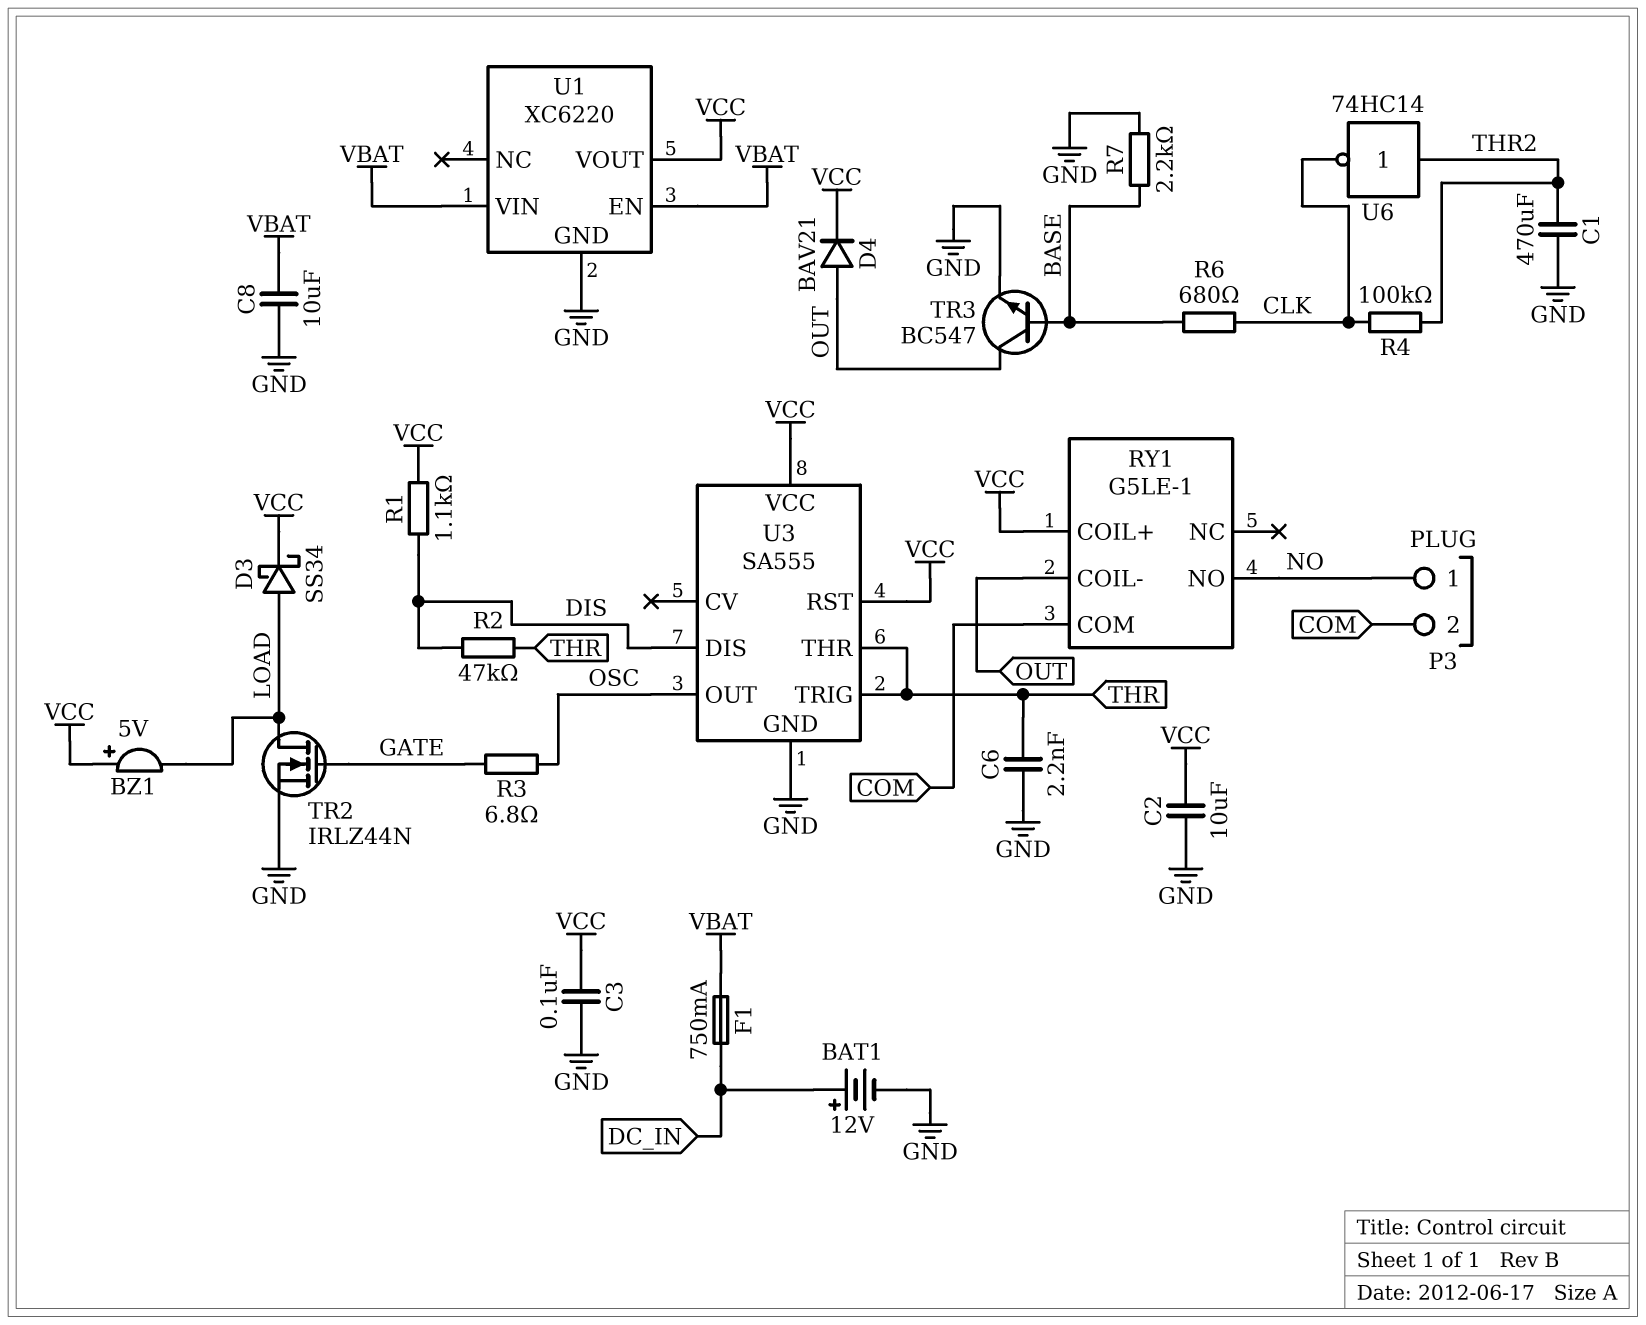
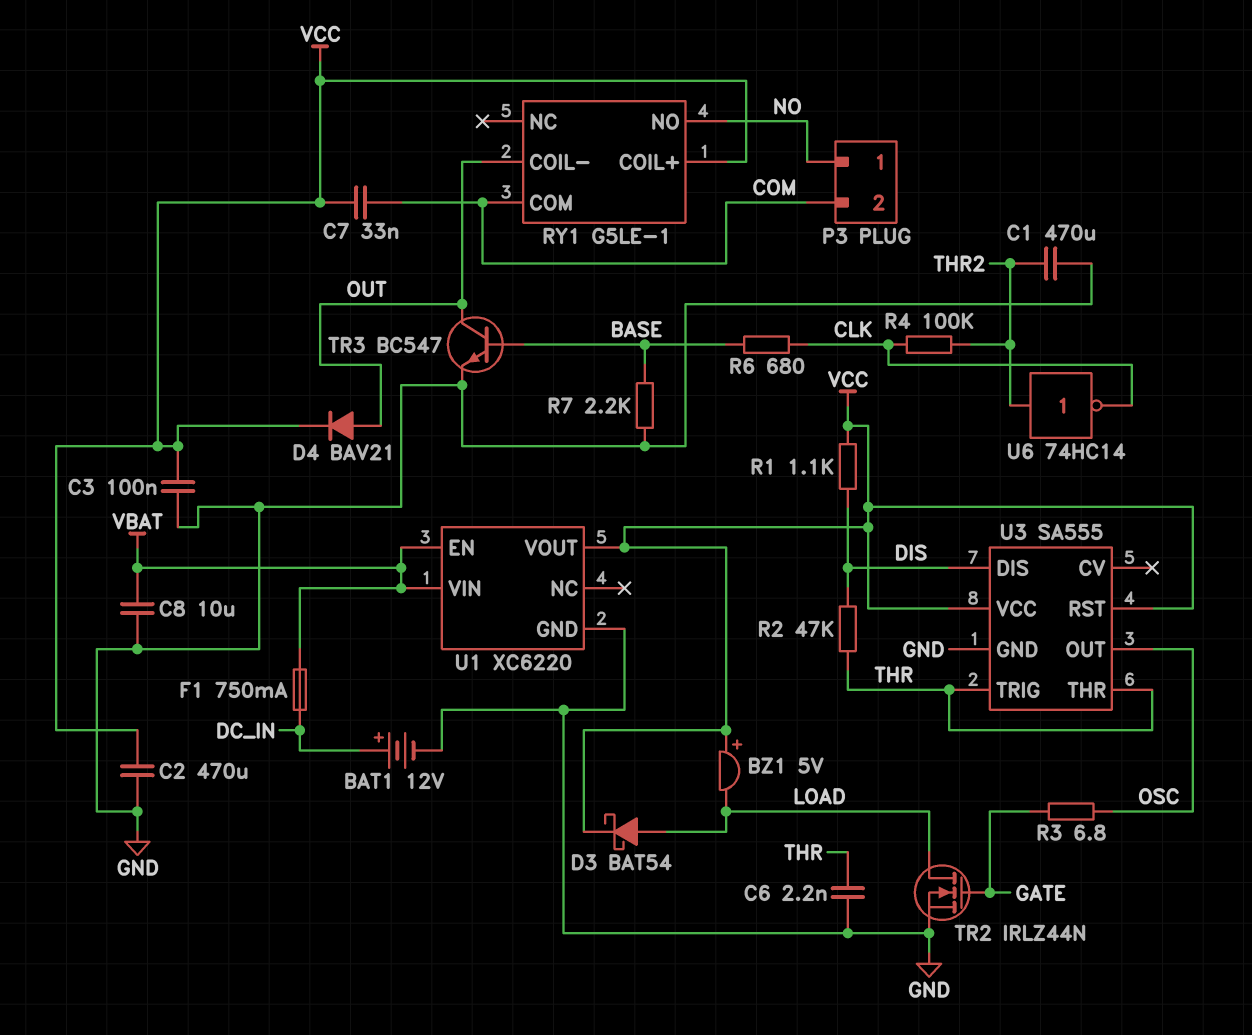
C2: 10uF (GND, VCC) -> 470uF (GND, VCC)
C7: none -> 33nF (COM, VCC)
D3: schottky SS34 (A LOAD, K VCC) -> schottky BAT54 (A LOAD, K VCC)

